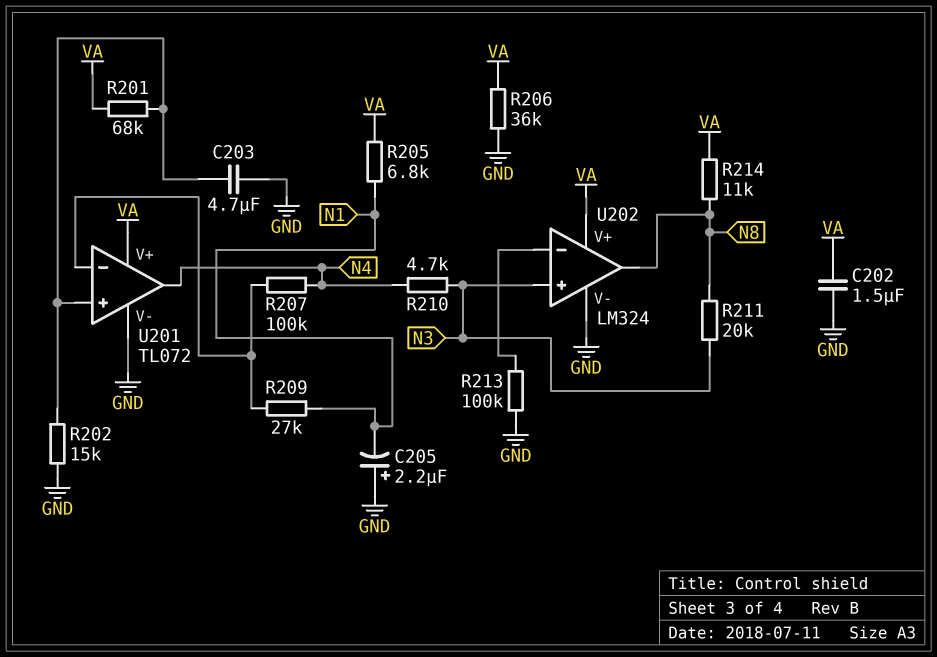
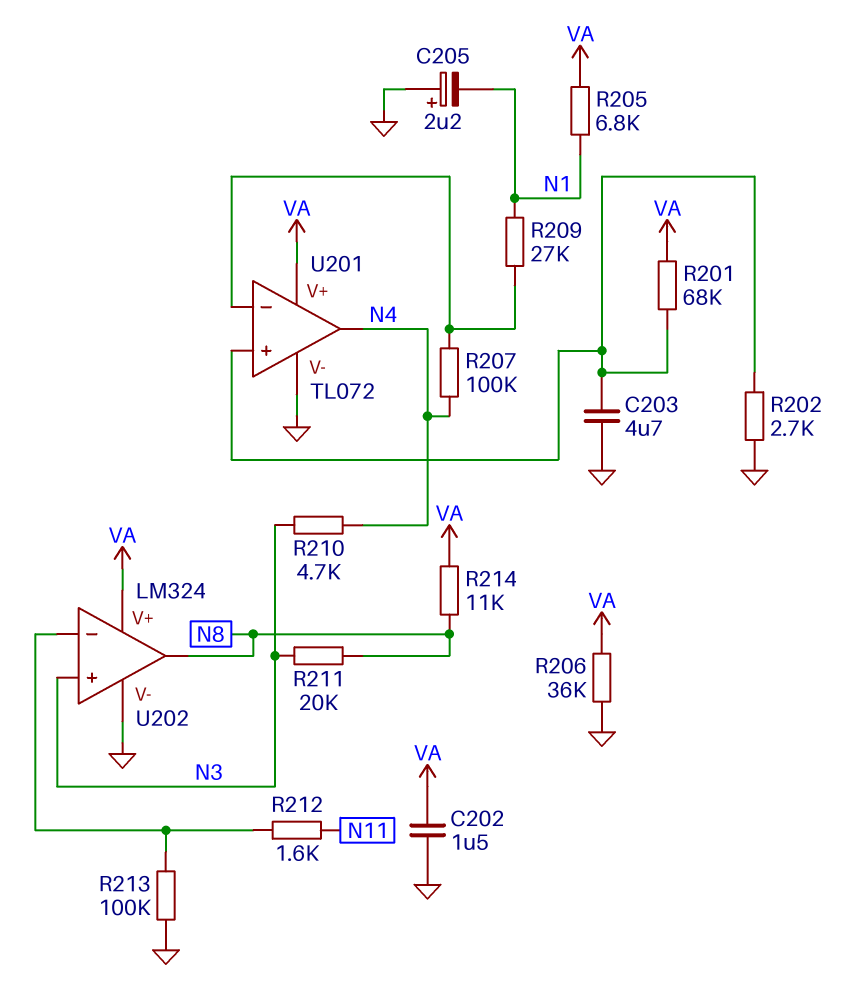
R202: 15k (GND, U201/in+) -> 2.7k (GND, U201/in+)
R212: none -> 1.6k (N11, U202/in-)

